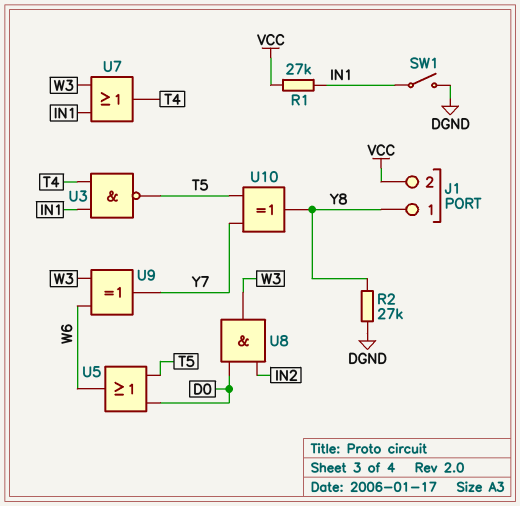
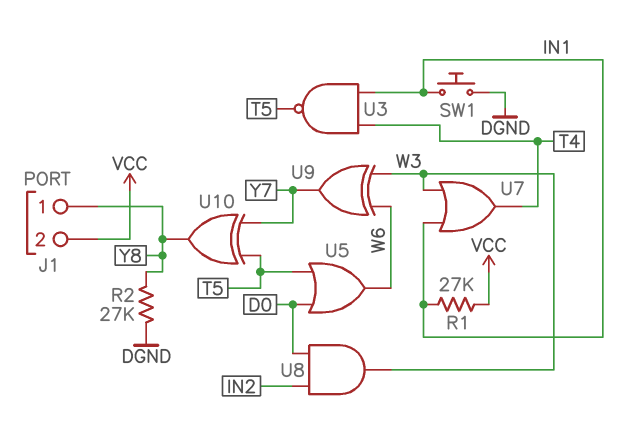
SW1: switch (DGND, IN1) -> button (DGND, IN1)

